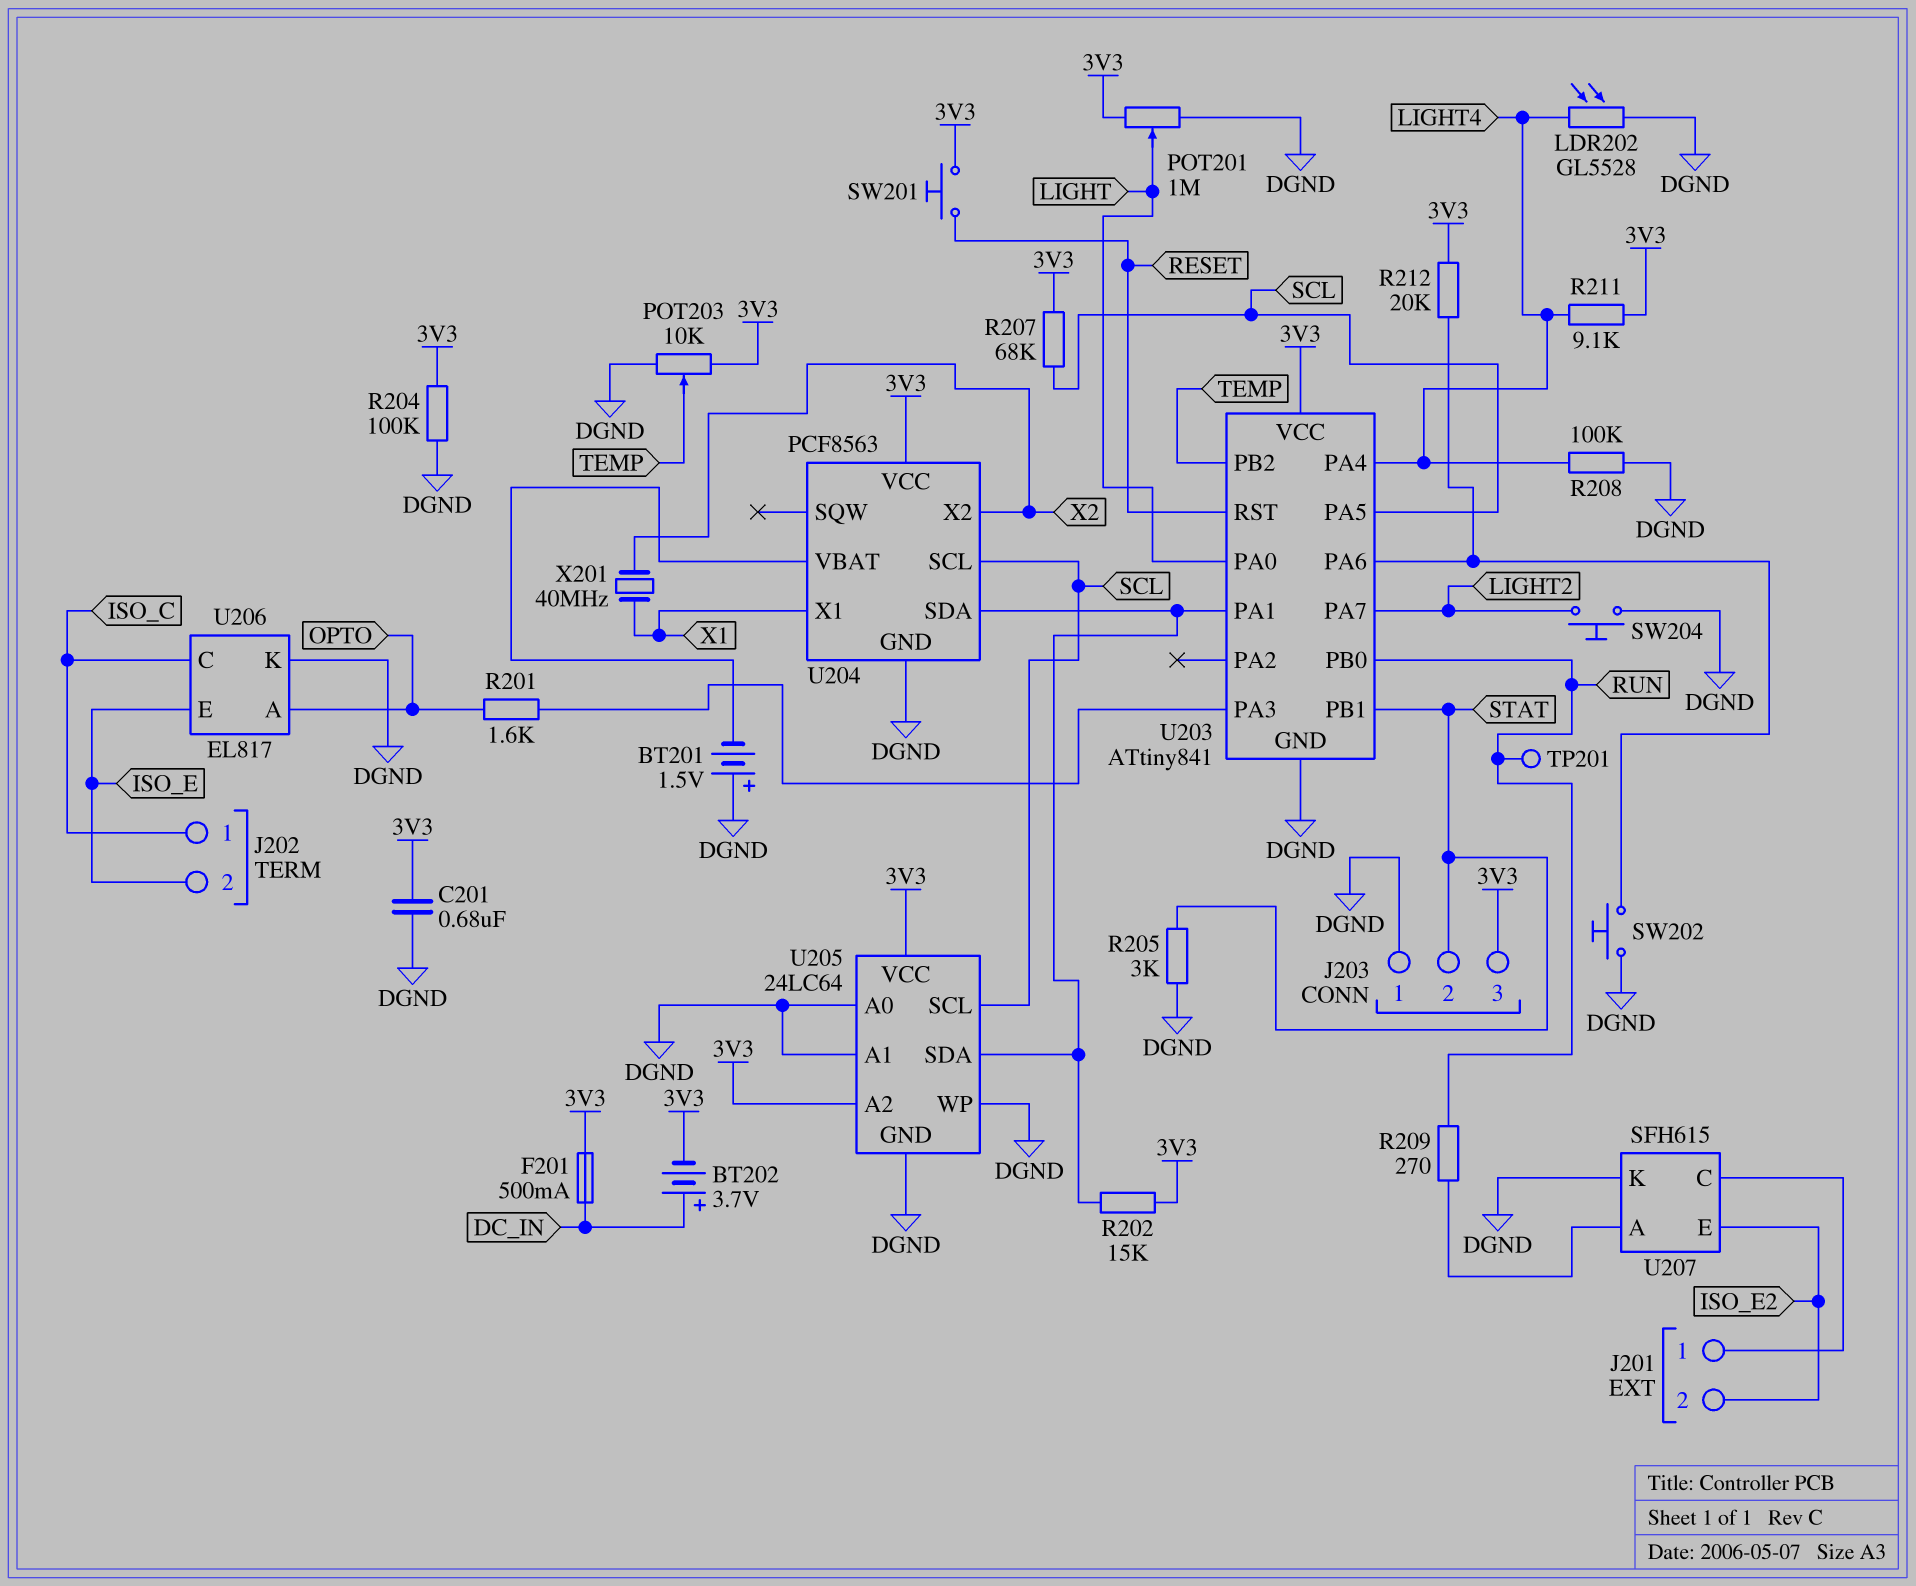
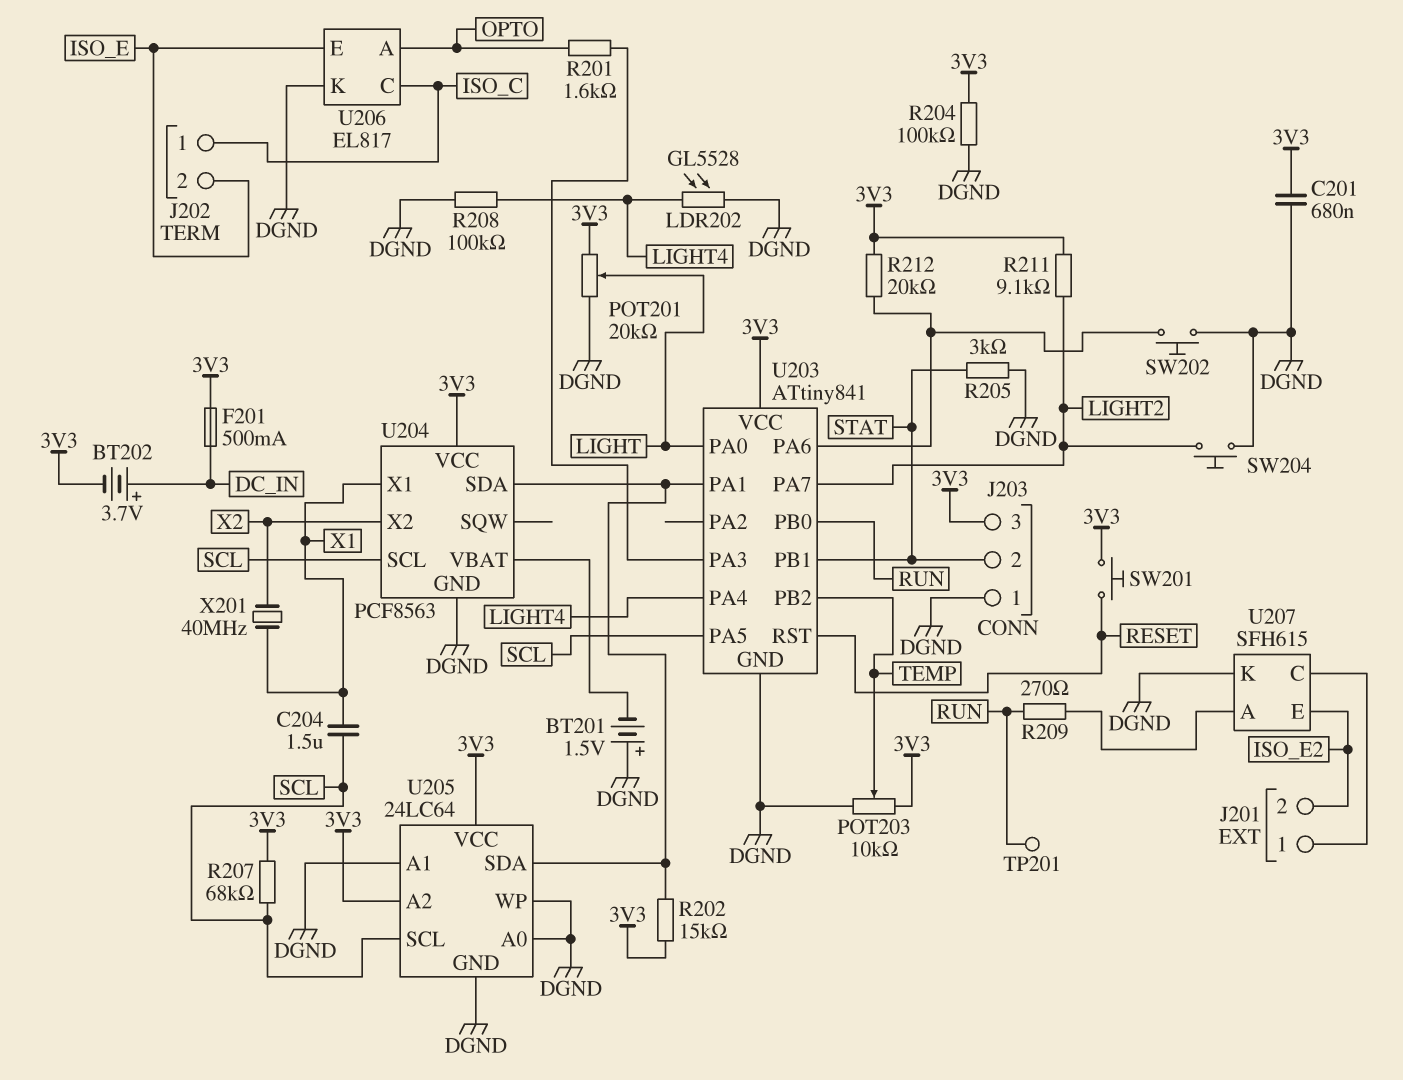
C204: none -> 1.5uF (SCL, X1)
POT201: 1M (3V3, DGND, wiper LIGHT) -> 20k (3V3, DGND, wiper LIGHT)
R211: 9.1k (3V3, LIGHT4) -> 9.1k (3V3, LIGHT2)

